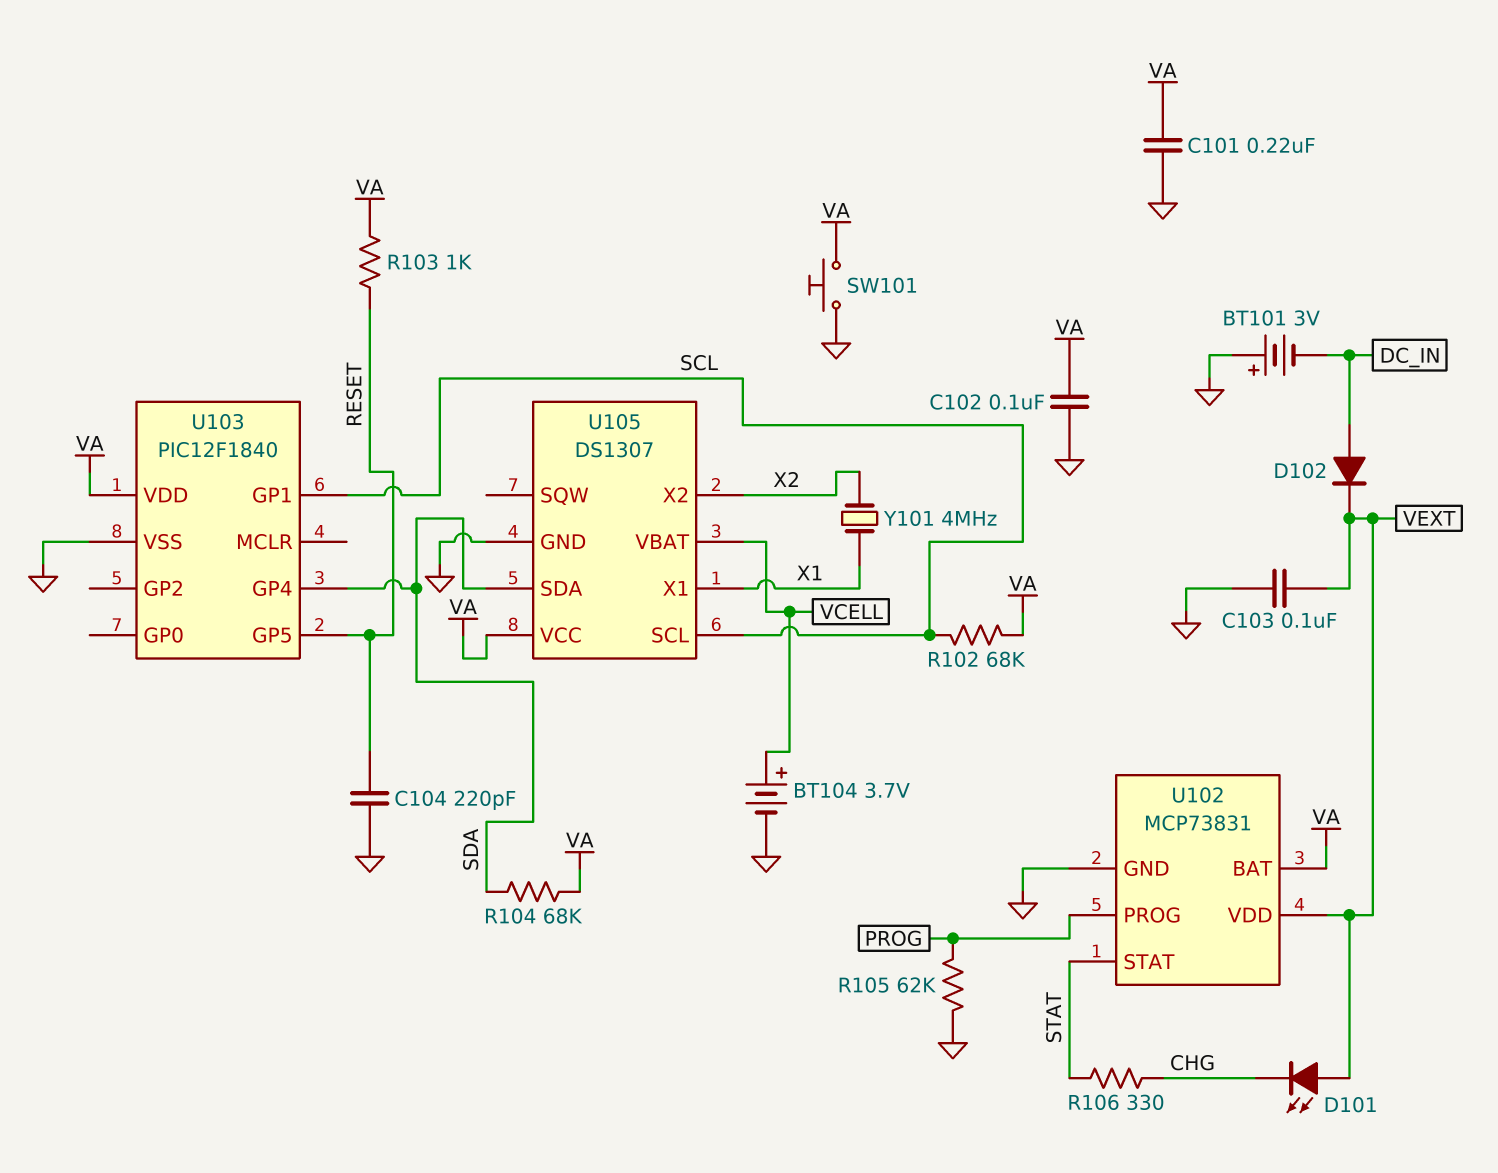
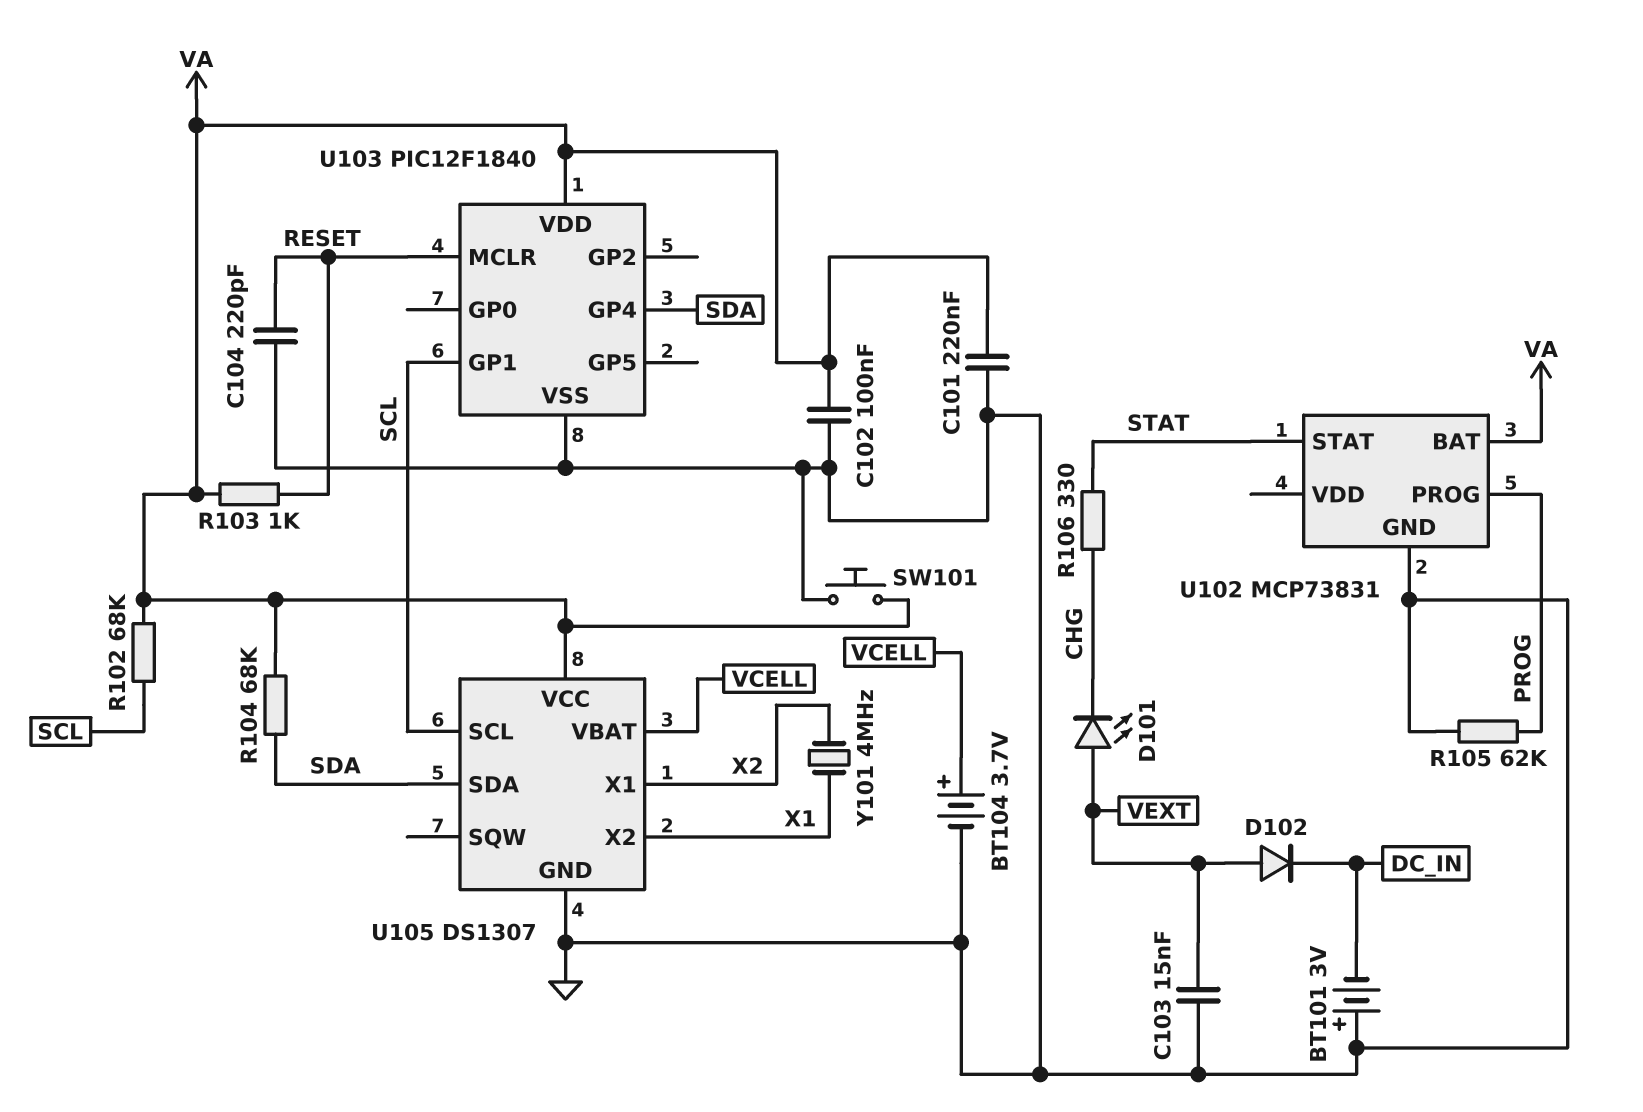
C103: 100nF (GND, VEXT) -> 15nF (GND, VEXT)
D102: diode (A DC_IN, K VEXT) -> diode (A VEXT, K DC_IN)
U102 pin VDD: VEXT -> none
U103 pin GP5: RESET -> none
U103 pin MCLR: none -> RESET
U105 pin X1: X1 -> X2
U105 pin X2: X2 -> X1

